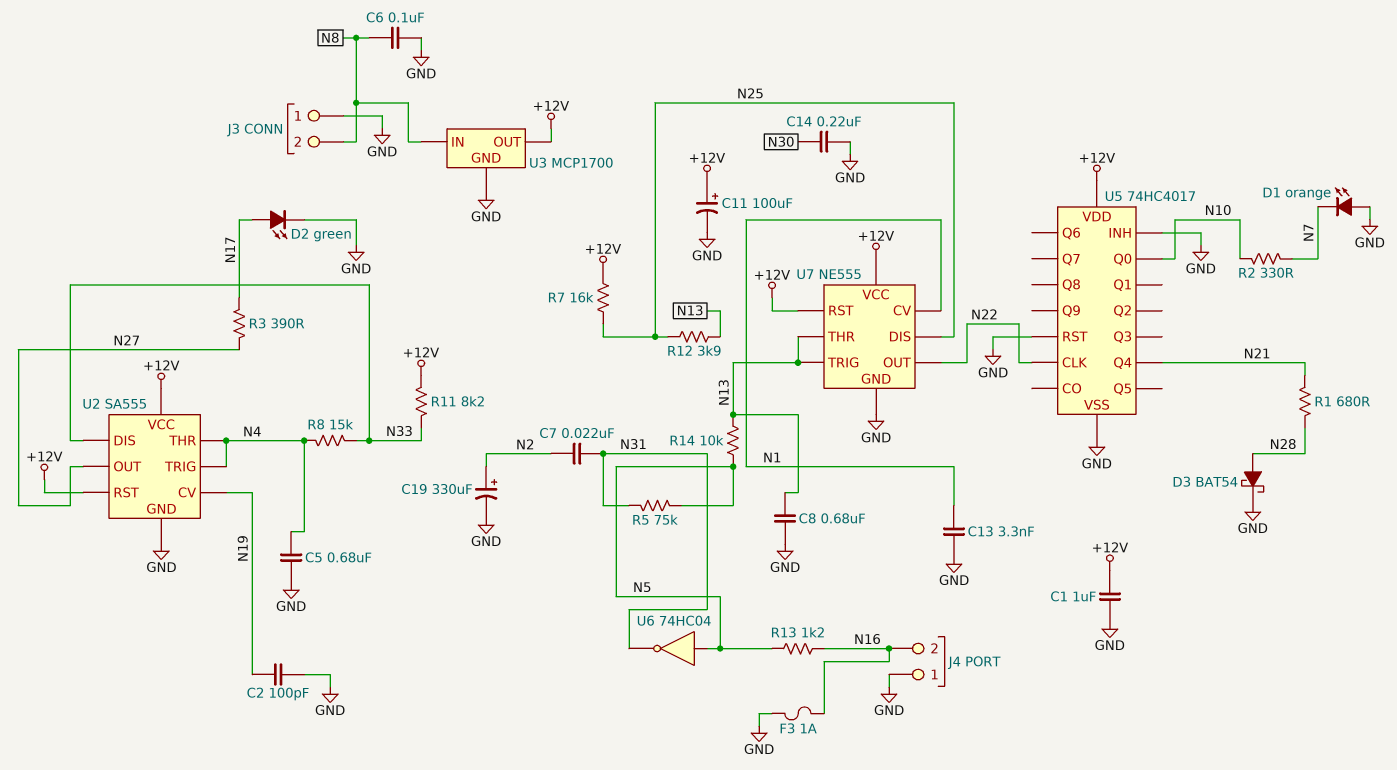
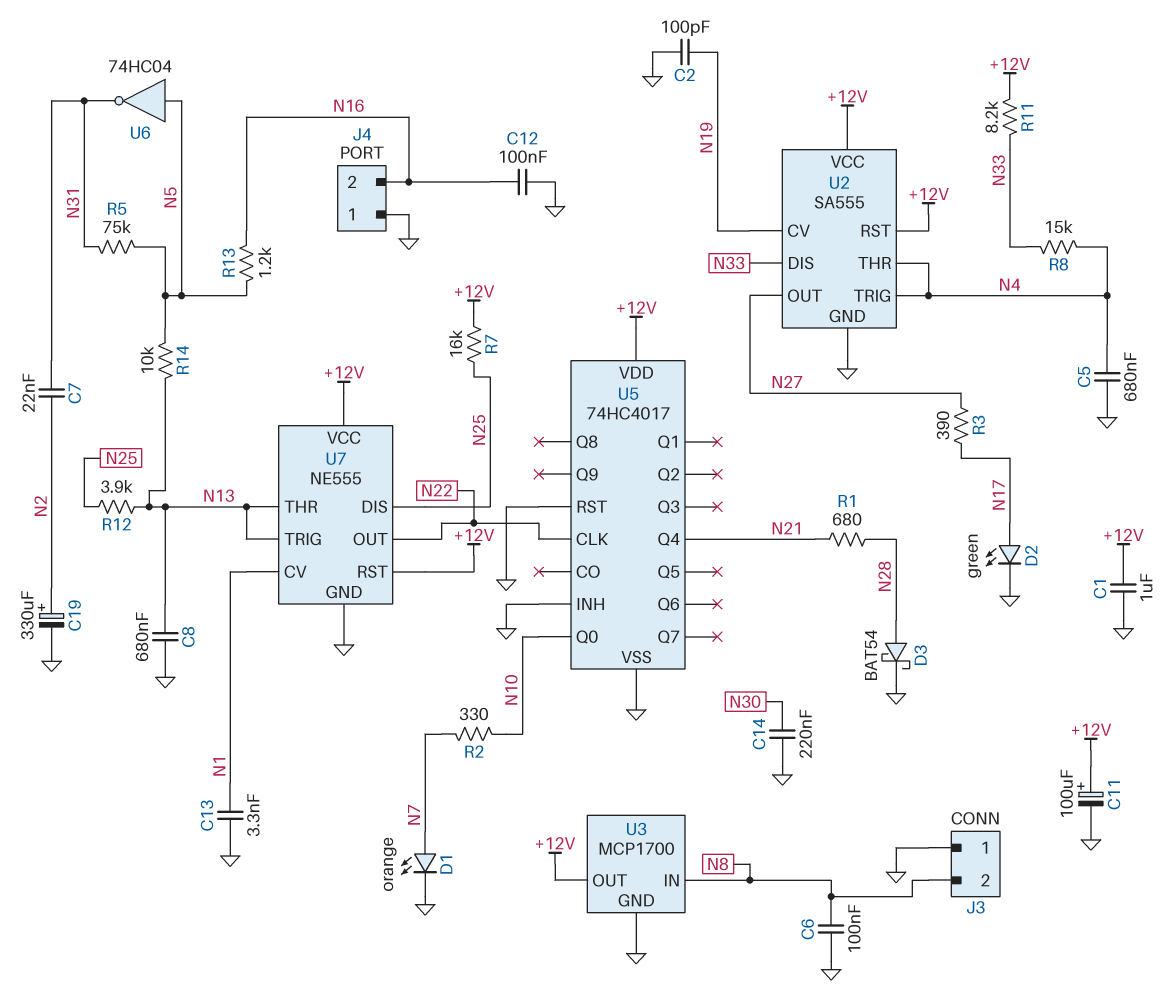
C12: none -> 100nF (GND, N16)
D1: LED orange (A GND, K N7) -> LED orange (A N7, K GND)
F3: 1A (GND, N16) -> none

